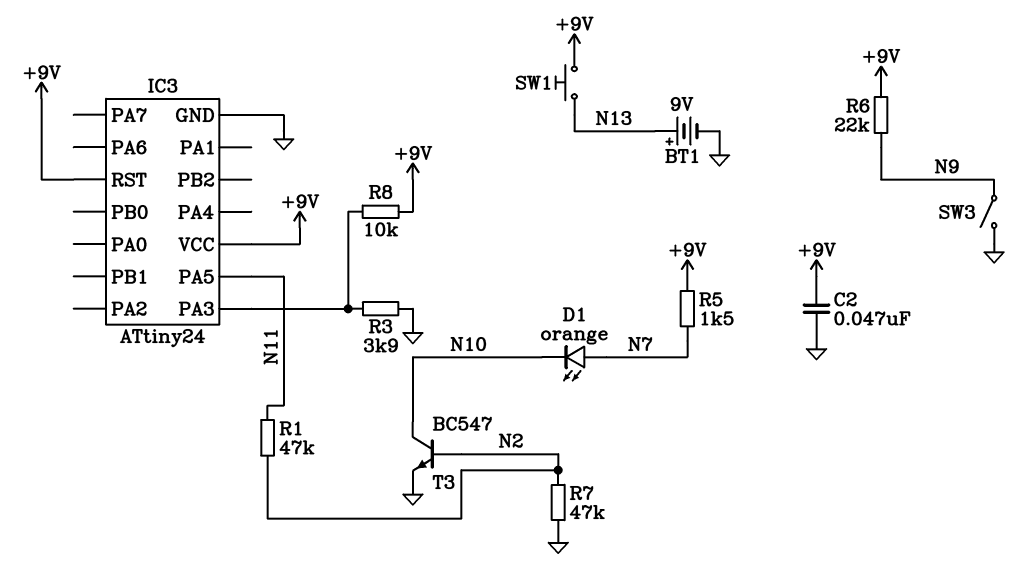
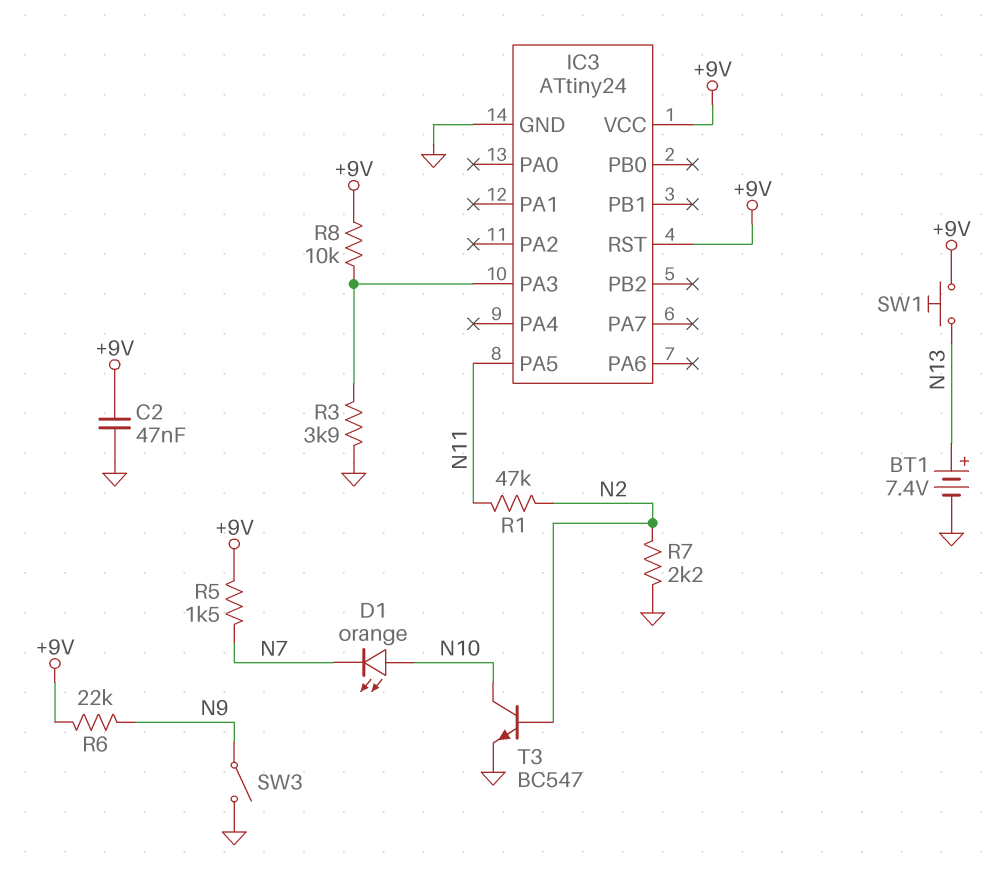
BT1: 9V (plus N13, minus GND) -> 7.4V (plus N13, minus GND)
D1: LED orange (A N7, K N10) -> LED orange (A N10, K N7)
R7: 47k (GND, N2) -> 2.2k (GND, N2)

